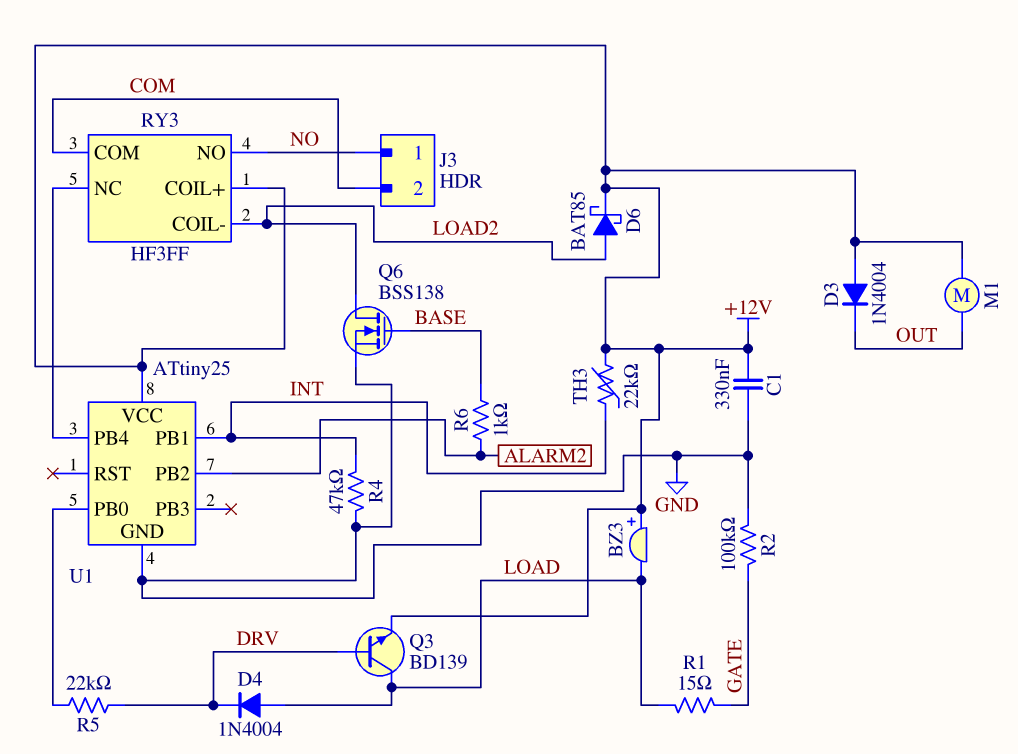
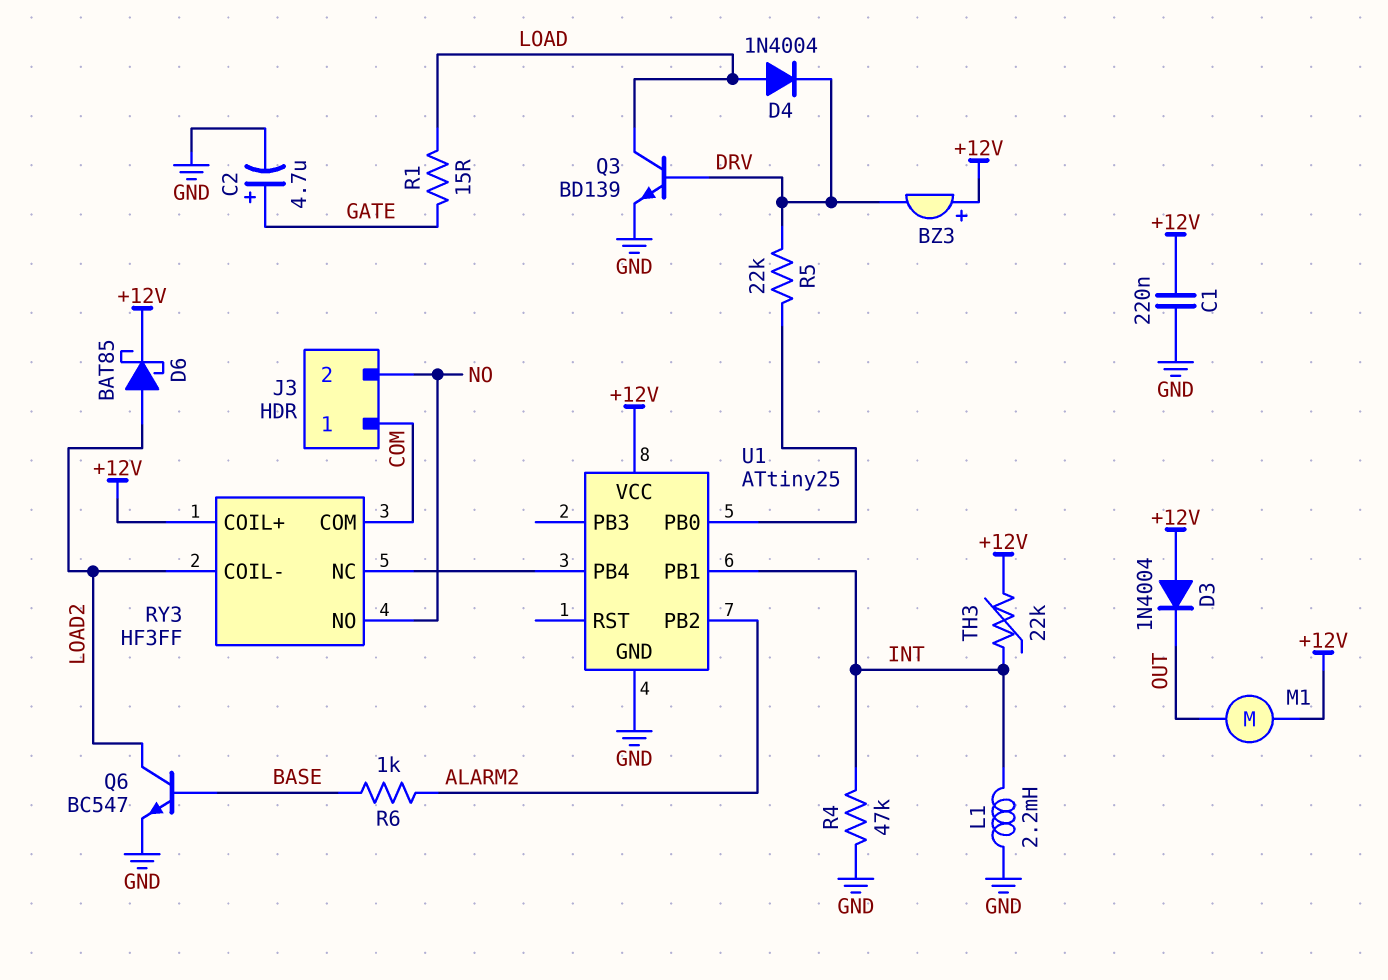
BZ3: buzzer (plus +12V, minus LOAD) -> buzzer (plus +12V, minus DRV)
C1: 330nF (+12V, GND) -> 220nF (+12V, GND)
C2: none -> 4.7uF (plus GATE, minus GND)
J3 pin 1: NO -> COM
J3 pin 2: COM -> NO
L1: none -> 2.2mH (GND, INT)
Q3: NPN BD139 (B DRV, C LOAD, E +12V) -> NPN BD139 (B DRV, C LOAD, E GND)
Q6: NMOS BSS138 (G BASE, D LOAD2, S GND) -> NPN BC547 (B BASE, C LOAD2, E GND)
R2: 100k (GATE, GND) -> none

